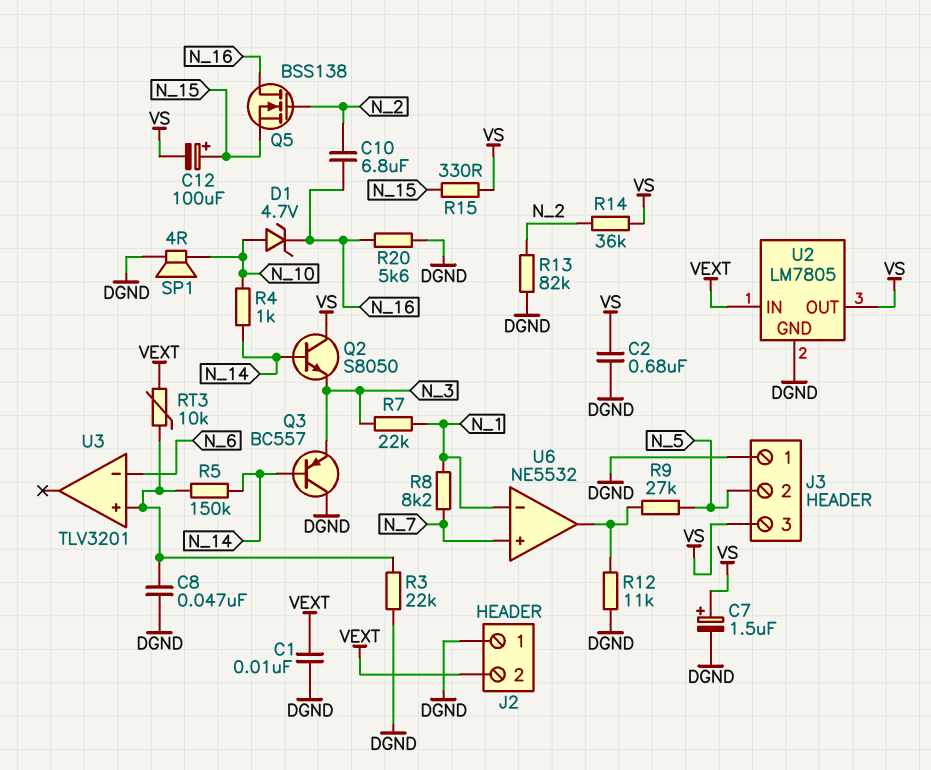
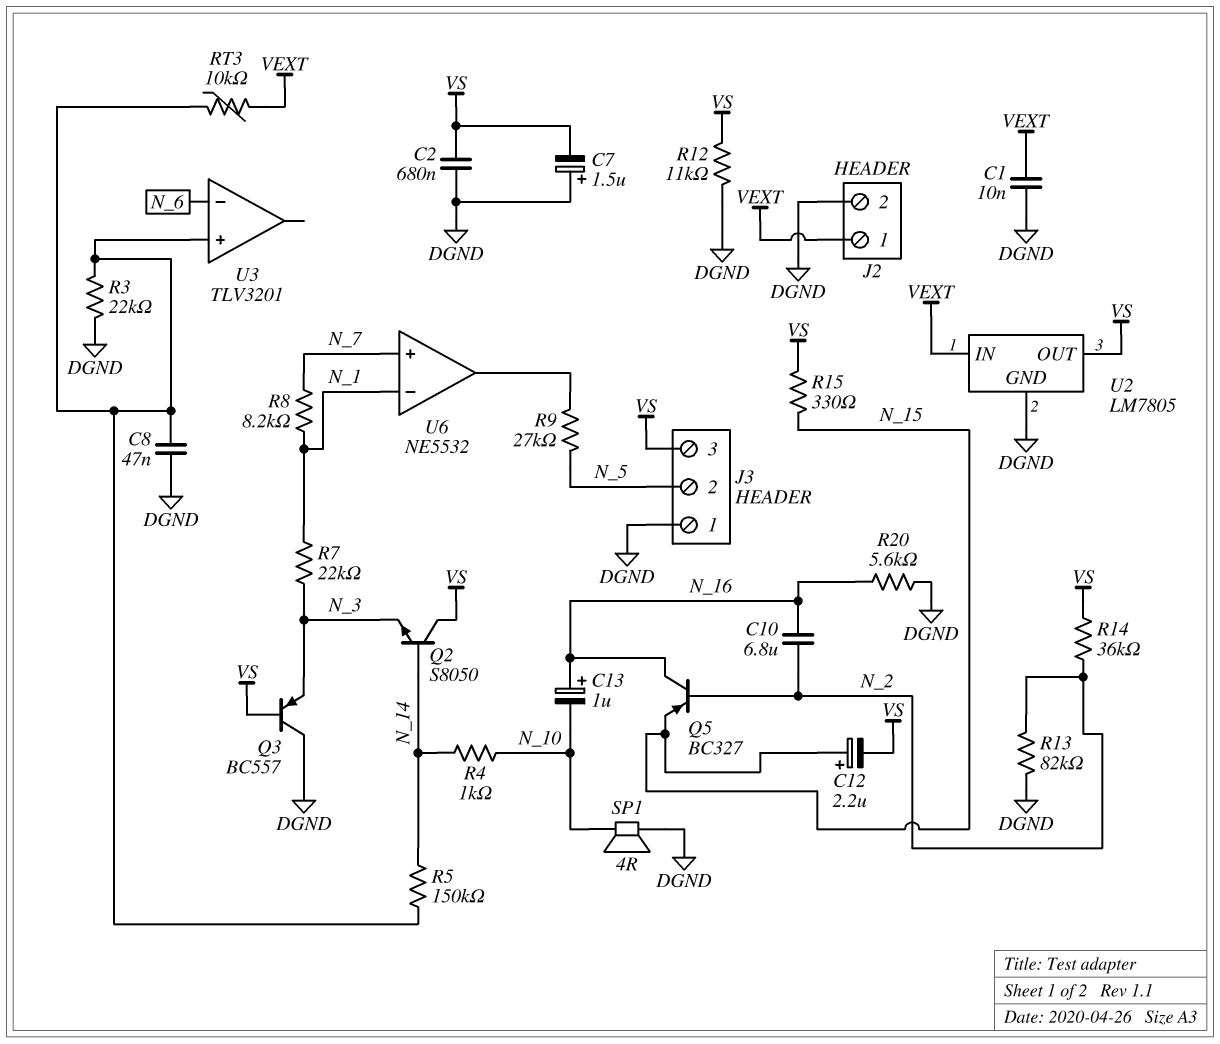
C7: 1.5uF (plus VS, minus DGND) -> 1.5uF (plus DGND, minus VS)
C12: 100uF (plus N_15, minus VS) -> 2.2uF (plus N_15, minus VS)
C13: none -> 1uF (plus N_16, minus N_10)
D1: zener 4.7V (A N_10, K N_16) -> none
J2 pin 1: DGND -> VEXT
J2 pin 2: VEXT -> DGND
Q3: PNP BC557 (B N_14, C DGND, E N_3) -> PNP BC557 (B VS, C DGND, E N_3)
Q5: NMOS BSS138 (G N_2, D N_16, S N_15) -> PNP BC327 (B N_2, C N_16, E N_15)
R12: 11k (DGND, U6/out) -> 11k (DGND, VS)

